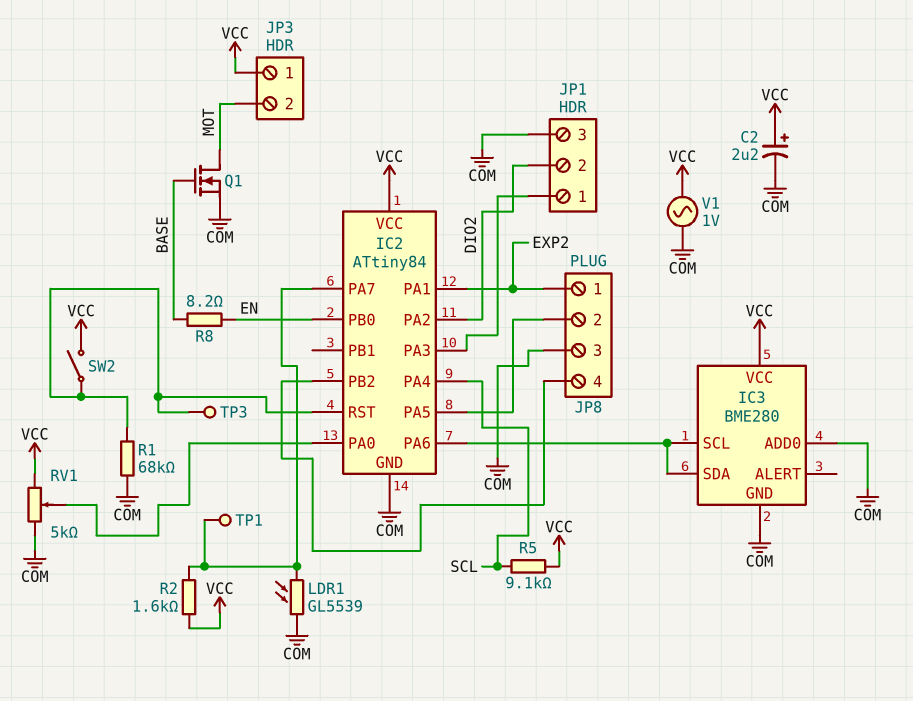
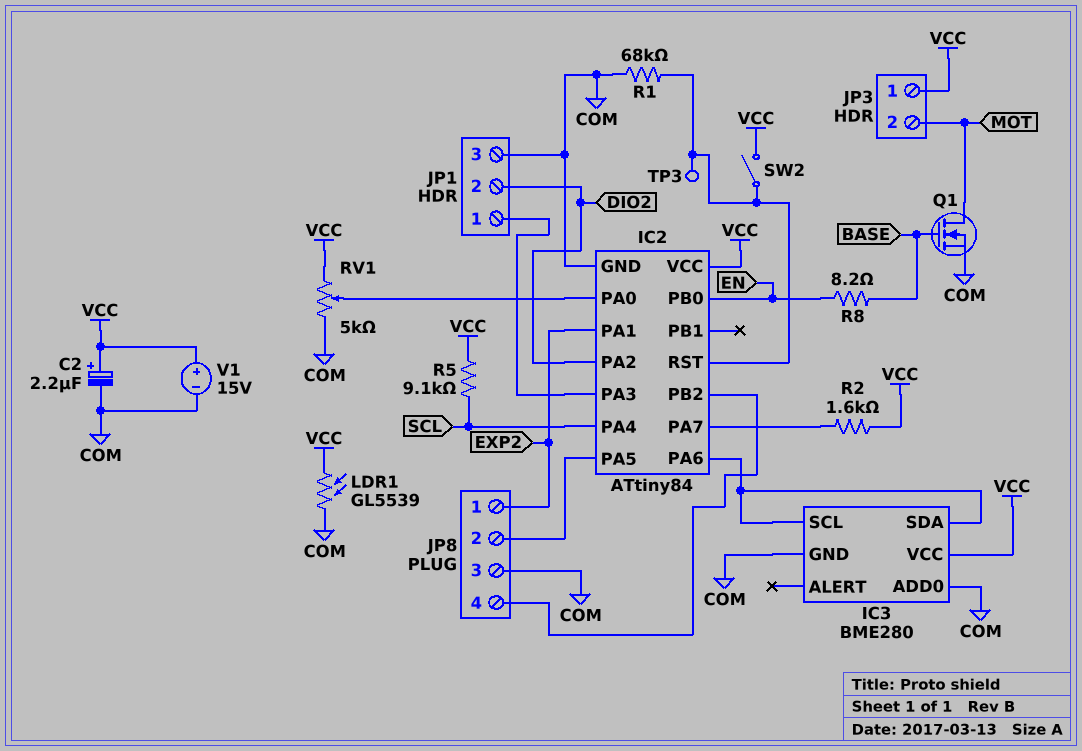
LDR1: GL5539 (COM, IC2/PA7) -> GL5539 (COM, VCC)
TP1: test point (IC2/PA7) -> none
V1: AC 1V (COM, VCC) -> 15V (plus VCC, minus COM)

